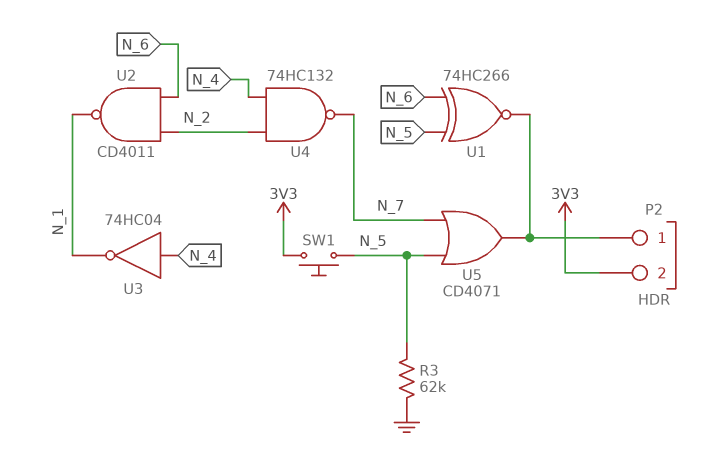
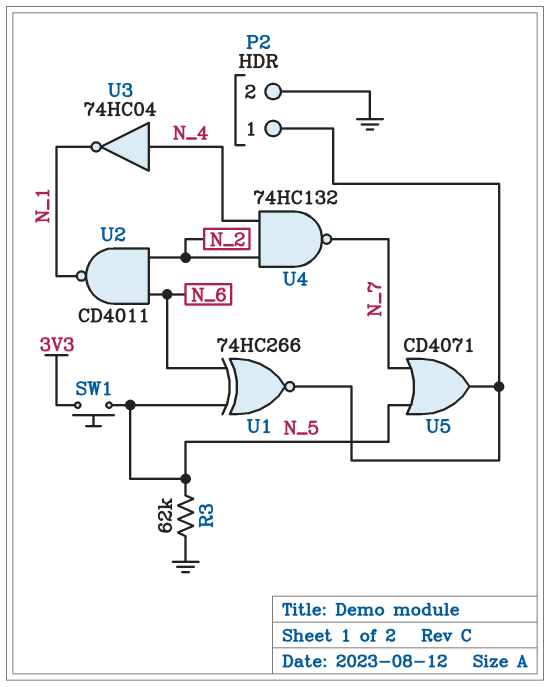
P2 pin 2: 3V3 -> GND

